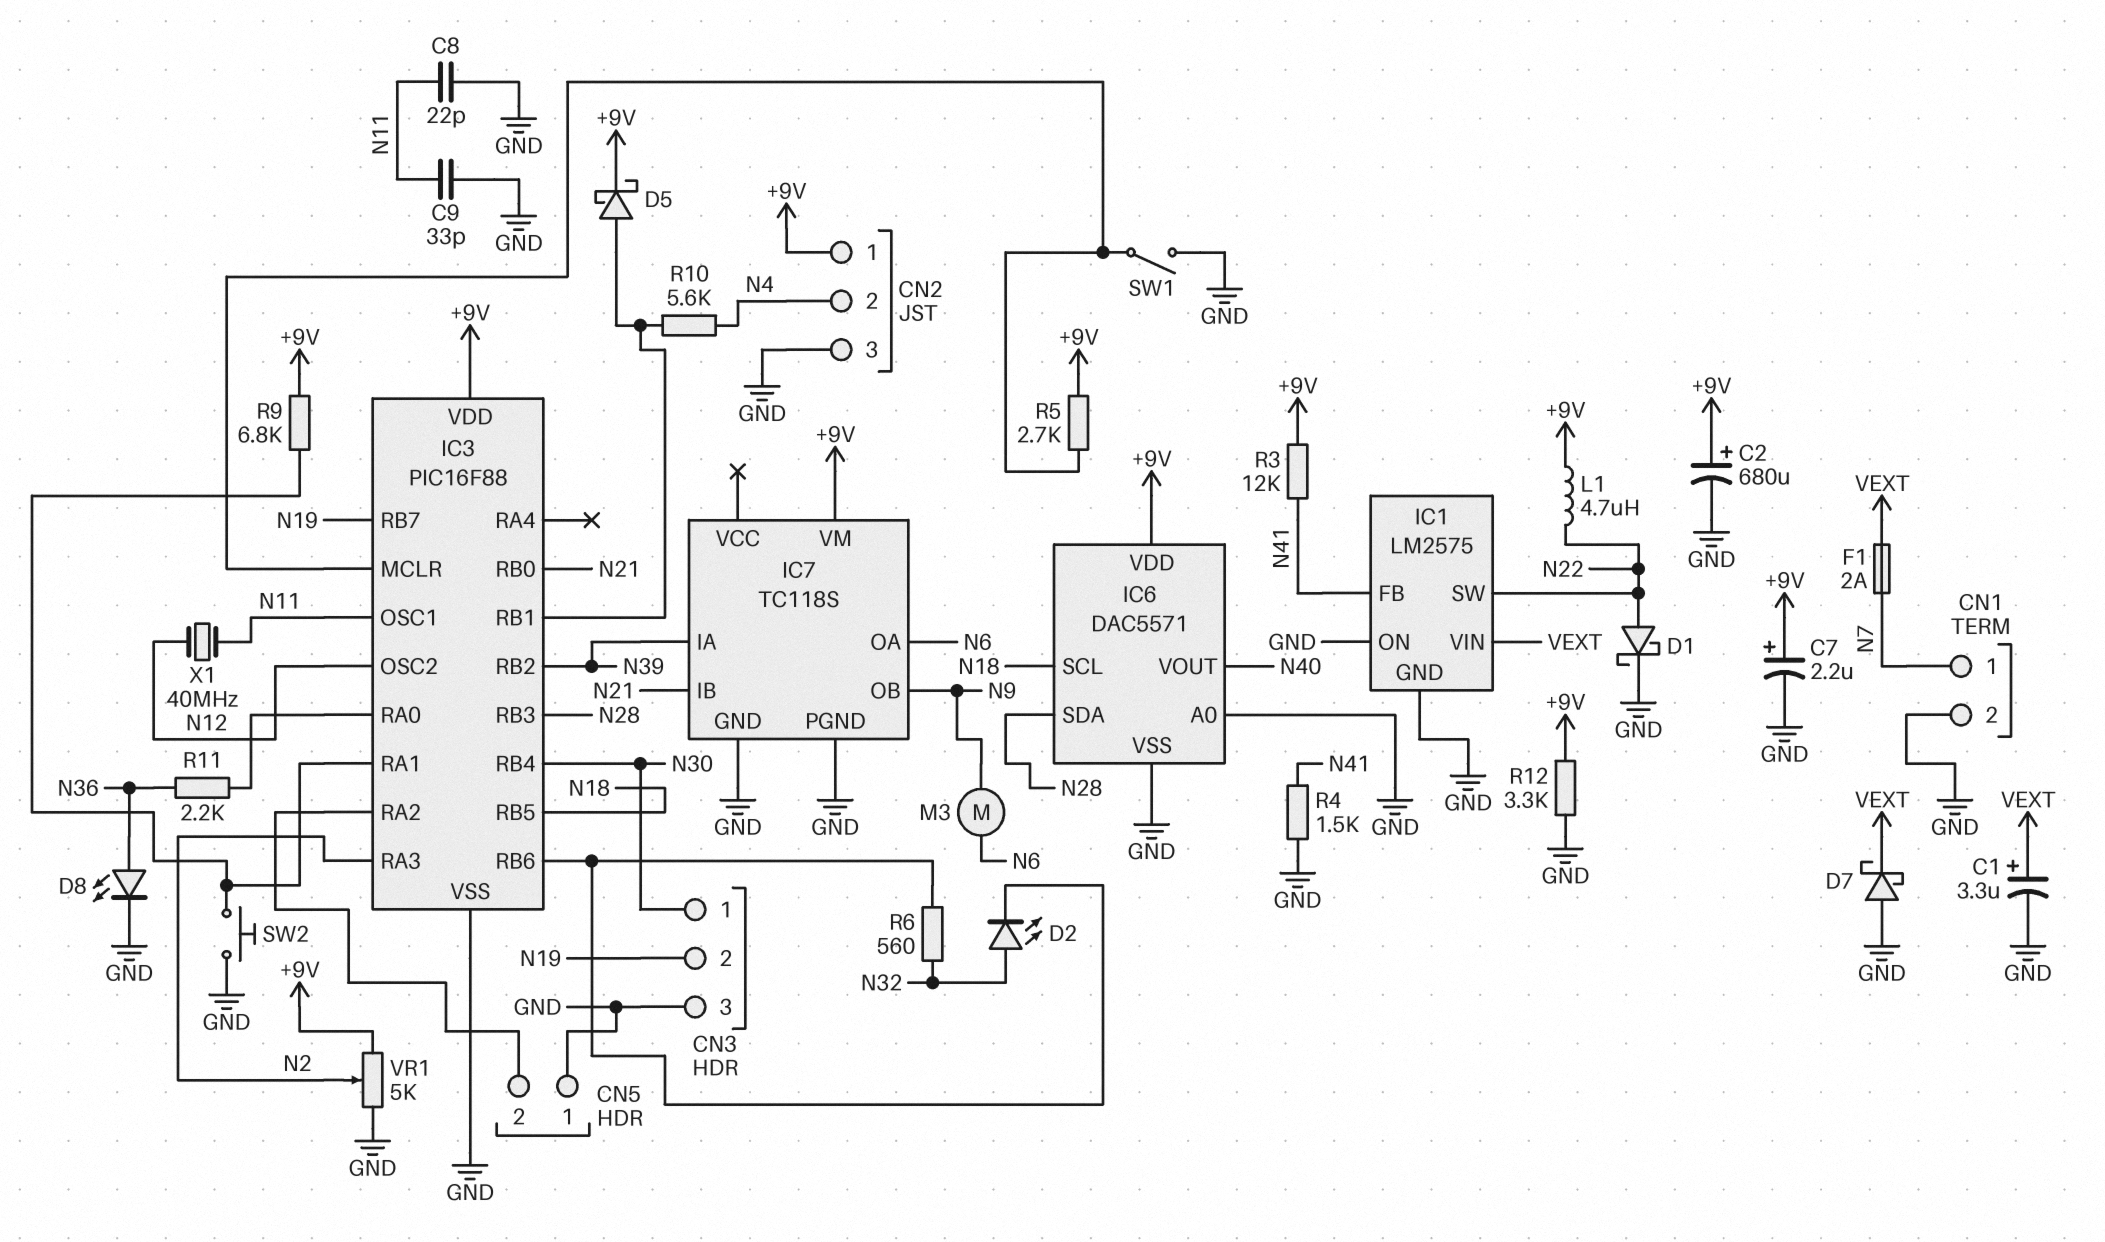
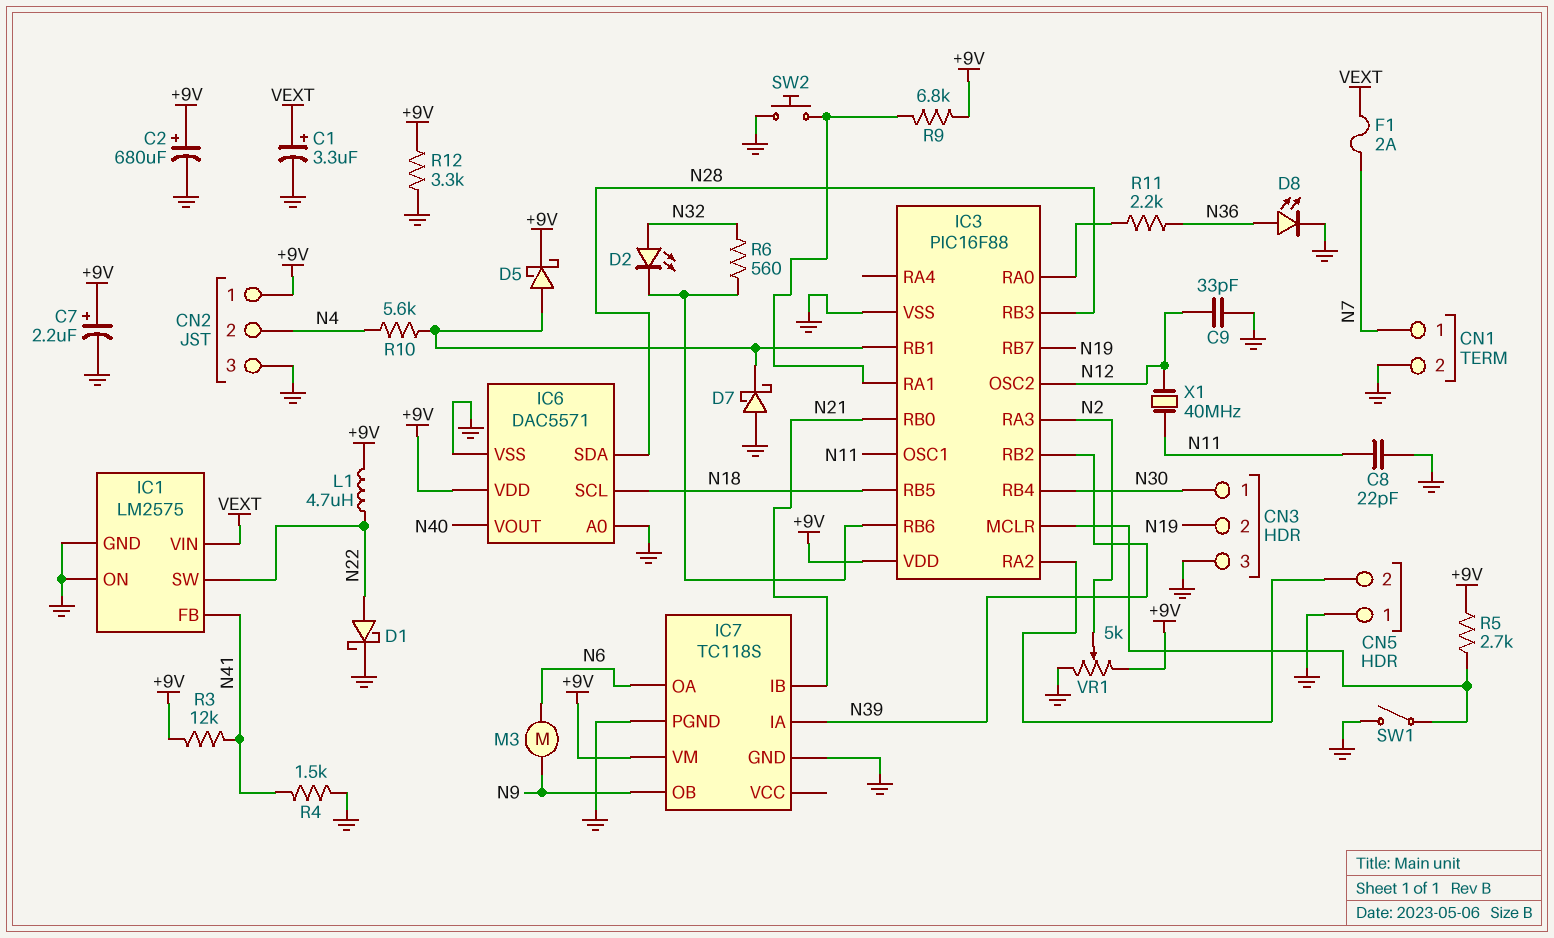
C9: 33pF (GND, N11) -> 33pF (GND, N12)
D7: schottky (A GND, K VEXT) -> schottky (A GND, K IC3/RB1)

